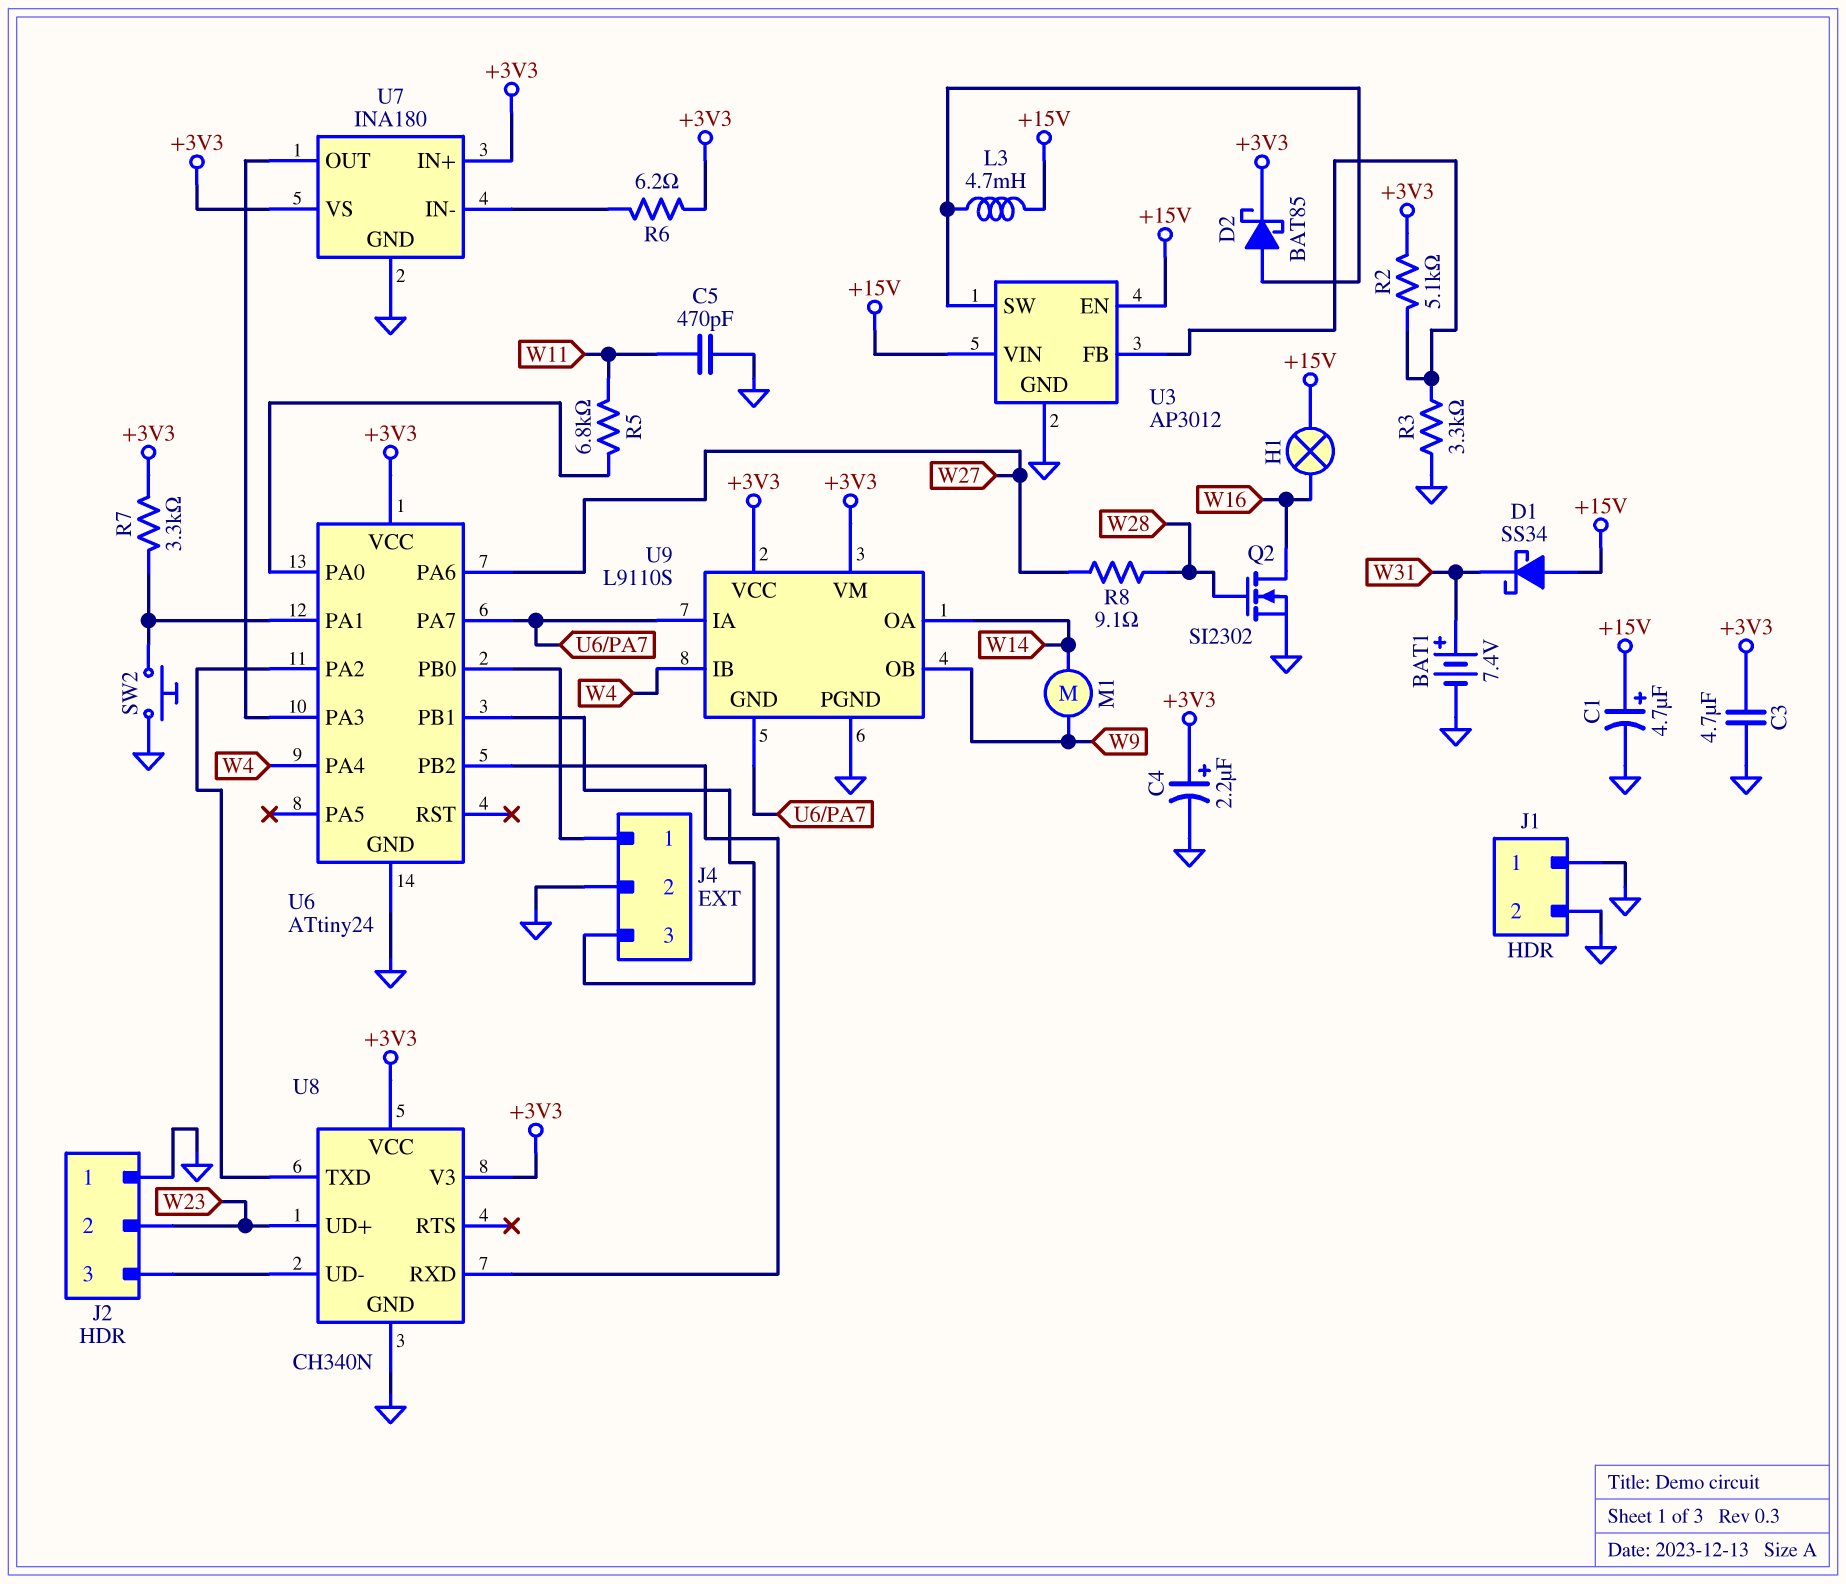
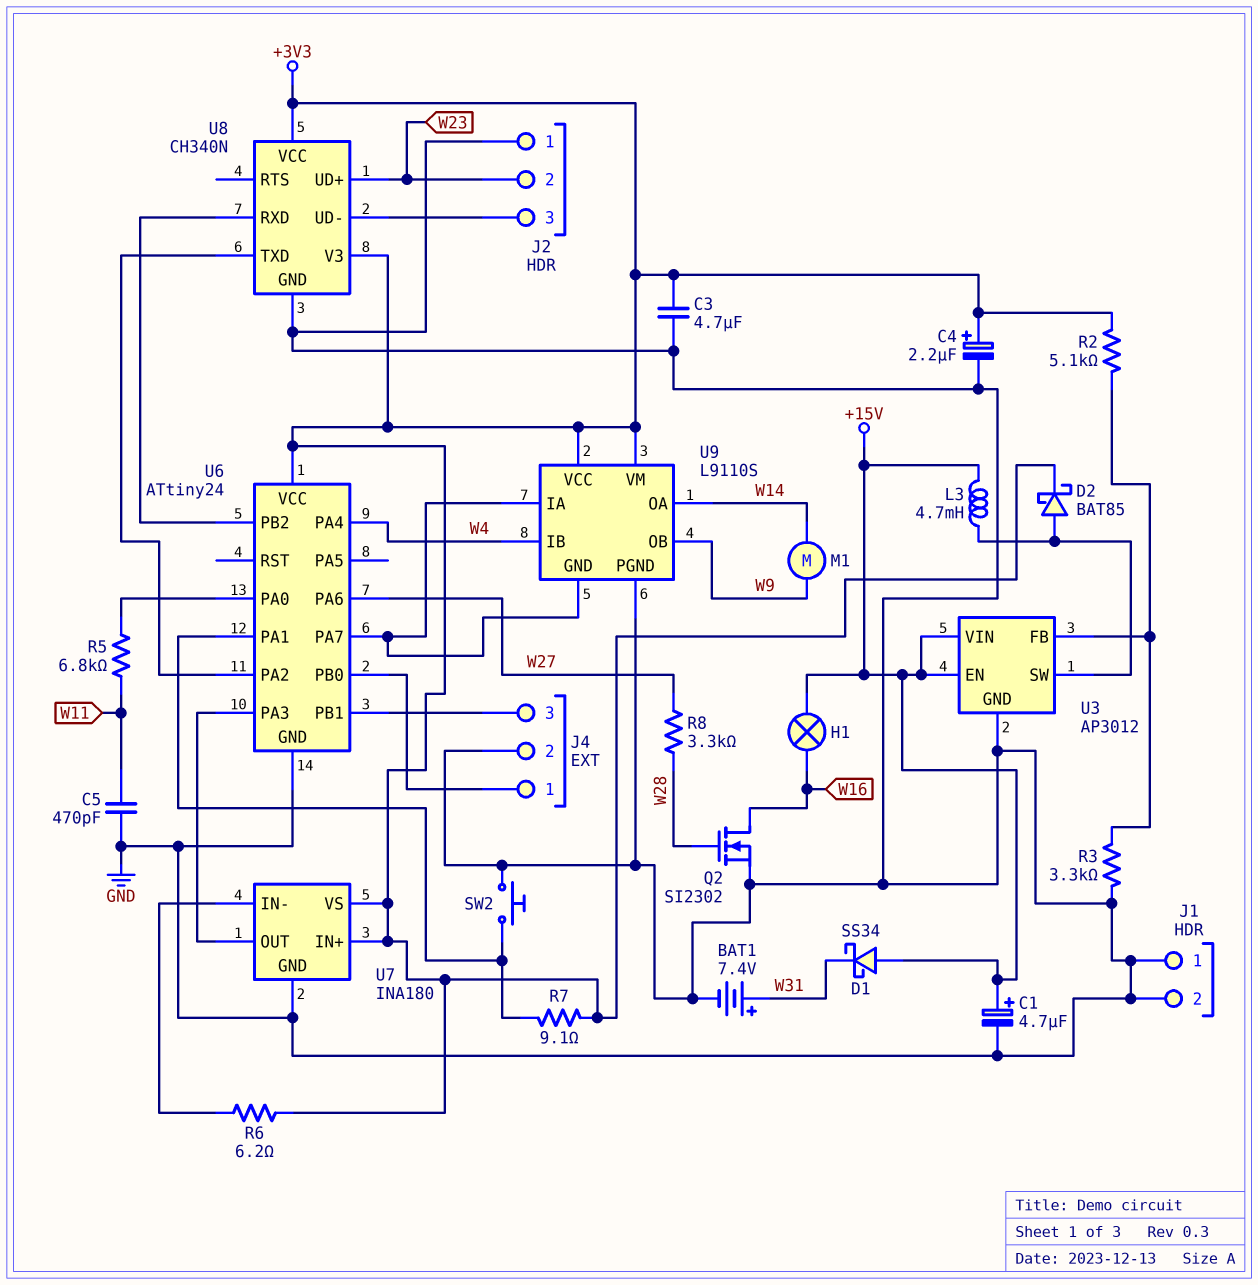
R7: 3.3k (+3V3, U6/PA1) -> 9.1 (+3V3, U6/PA1)
R8: 9.1 (W27, W28) -> 3.3k (W27, W28)

